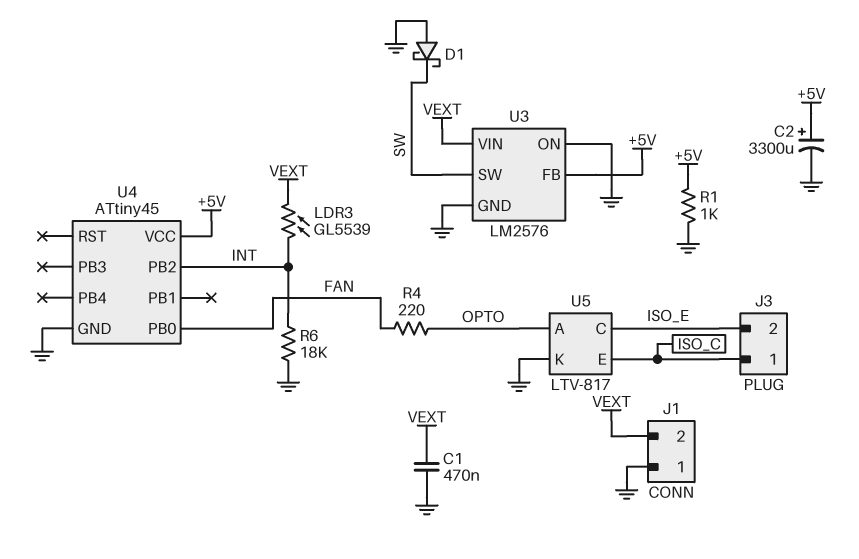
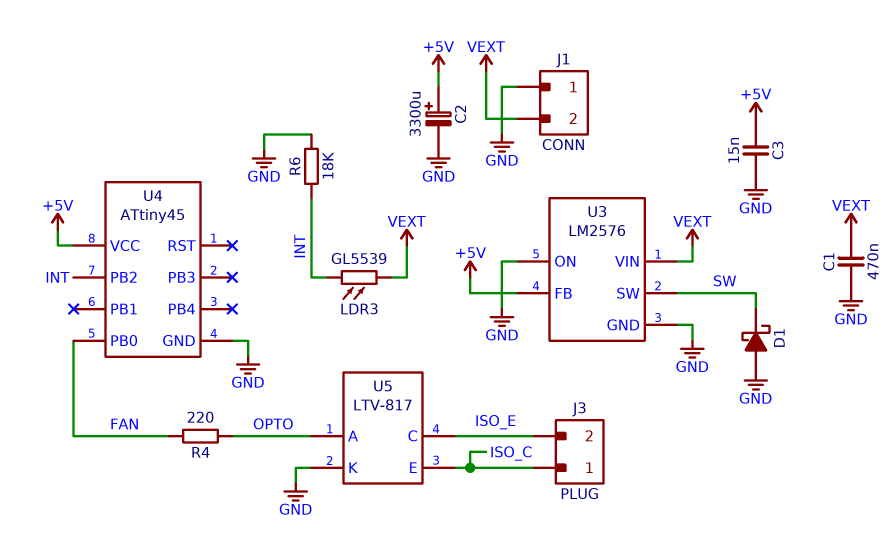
C3: none -> 15nF (+5V, GND)
R1: 1k (+5V, GND) -> none

